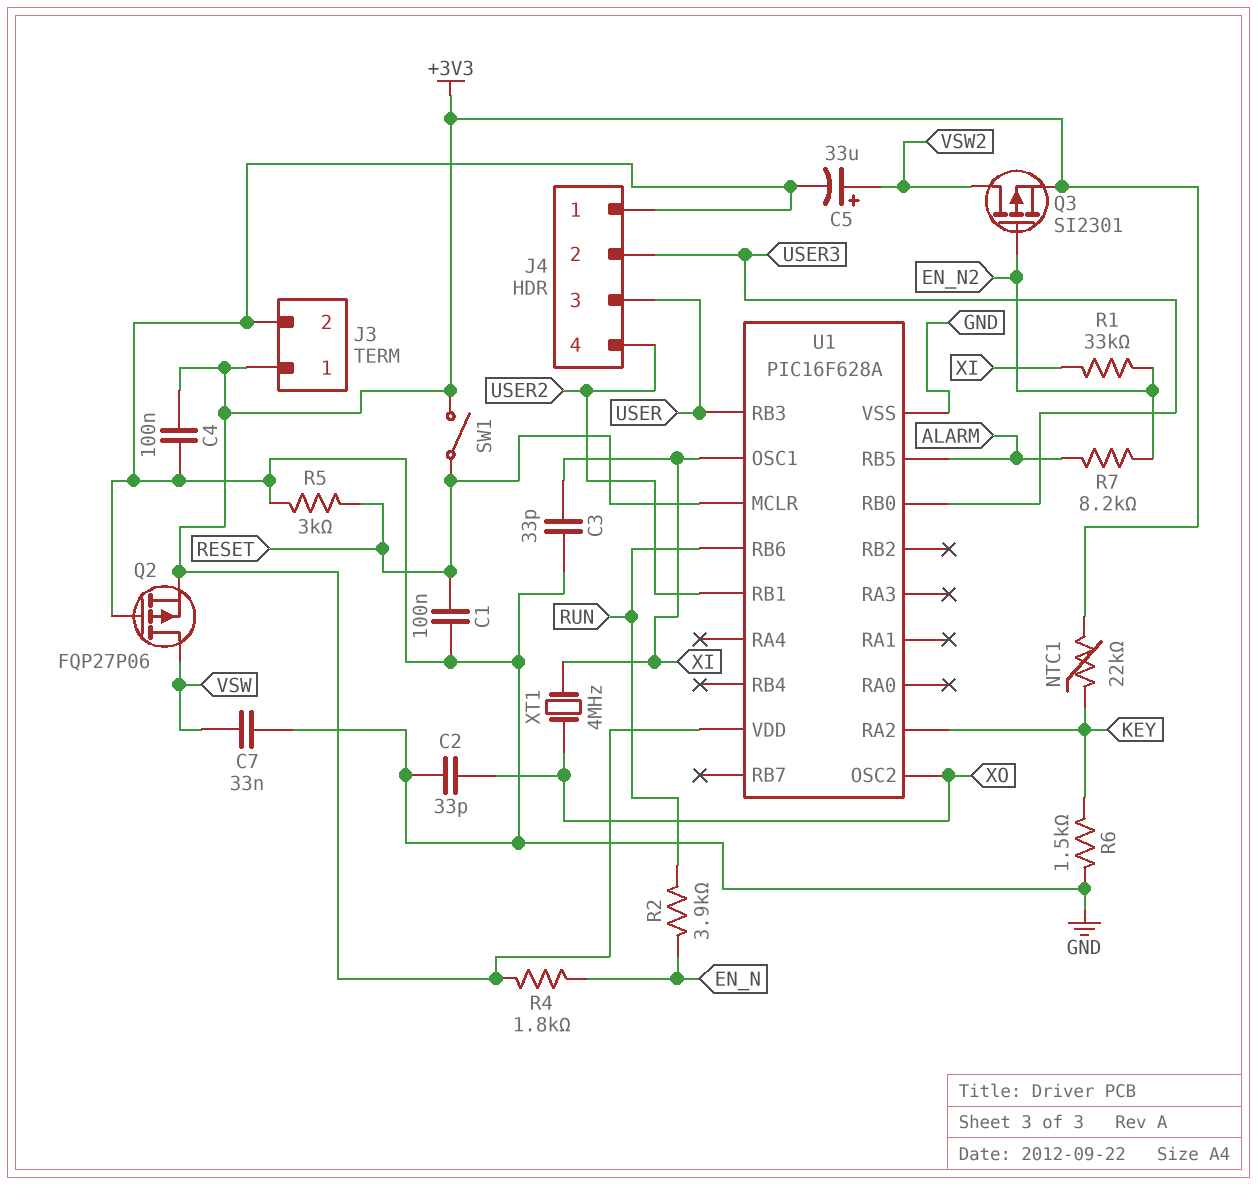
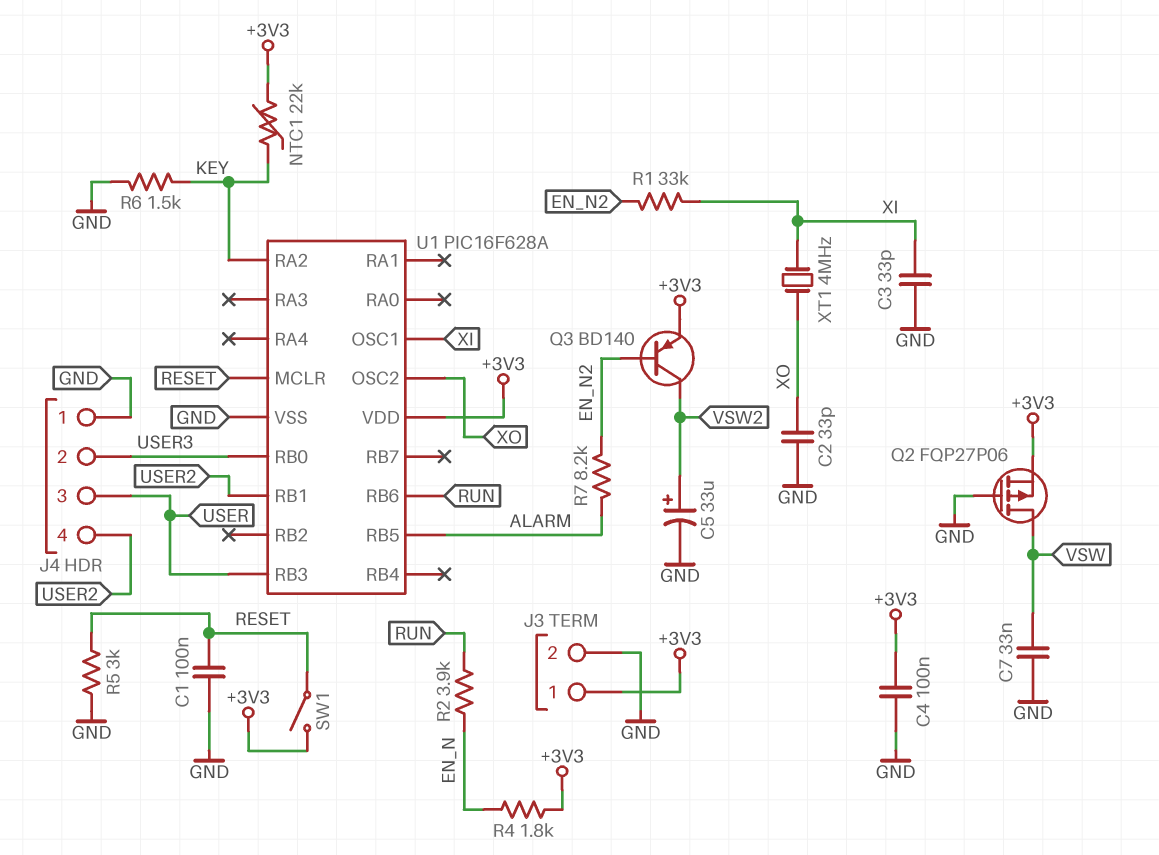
Q3: PMOS SI2301 (G EN_N2, D VSW2, S +3V3) -> PNP BD140 (B EN_N2, C VSW2, E +3V3)

